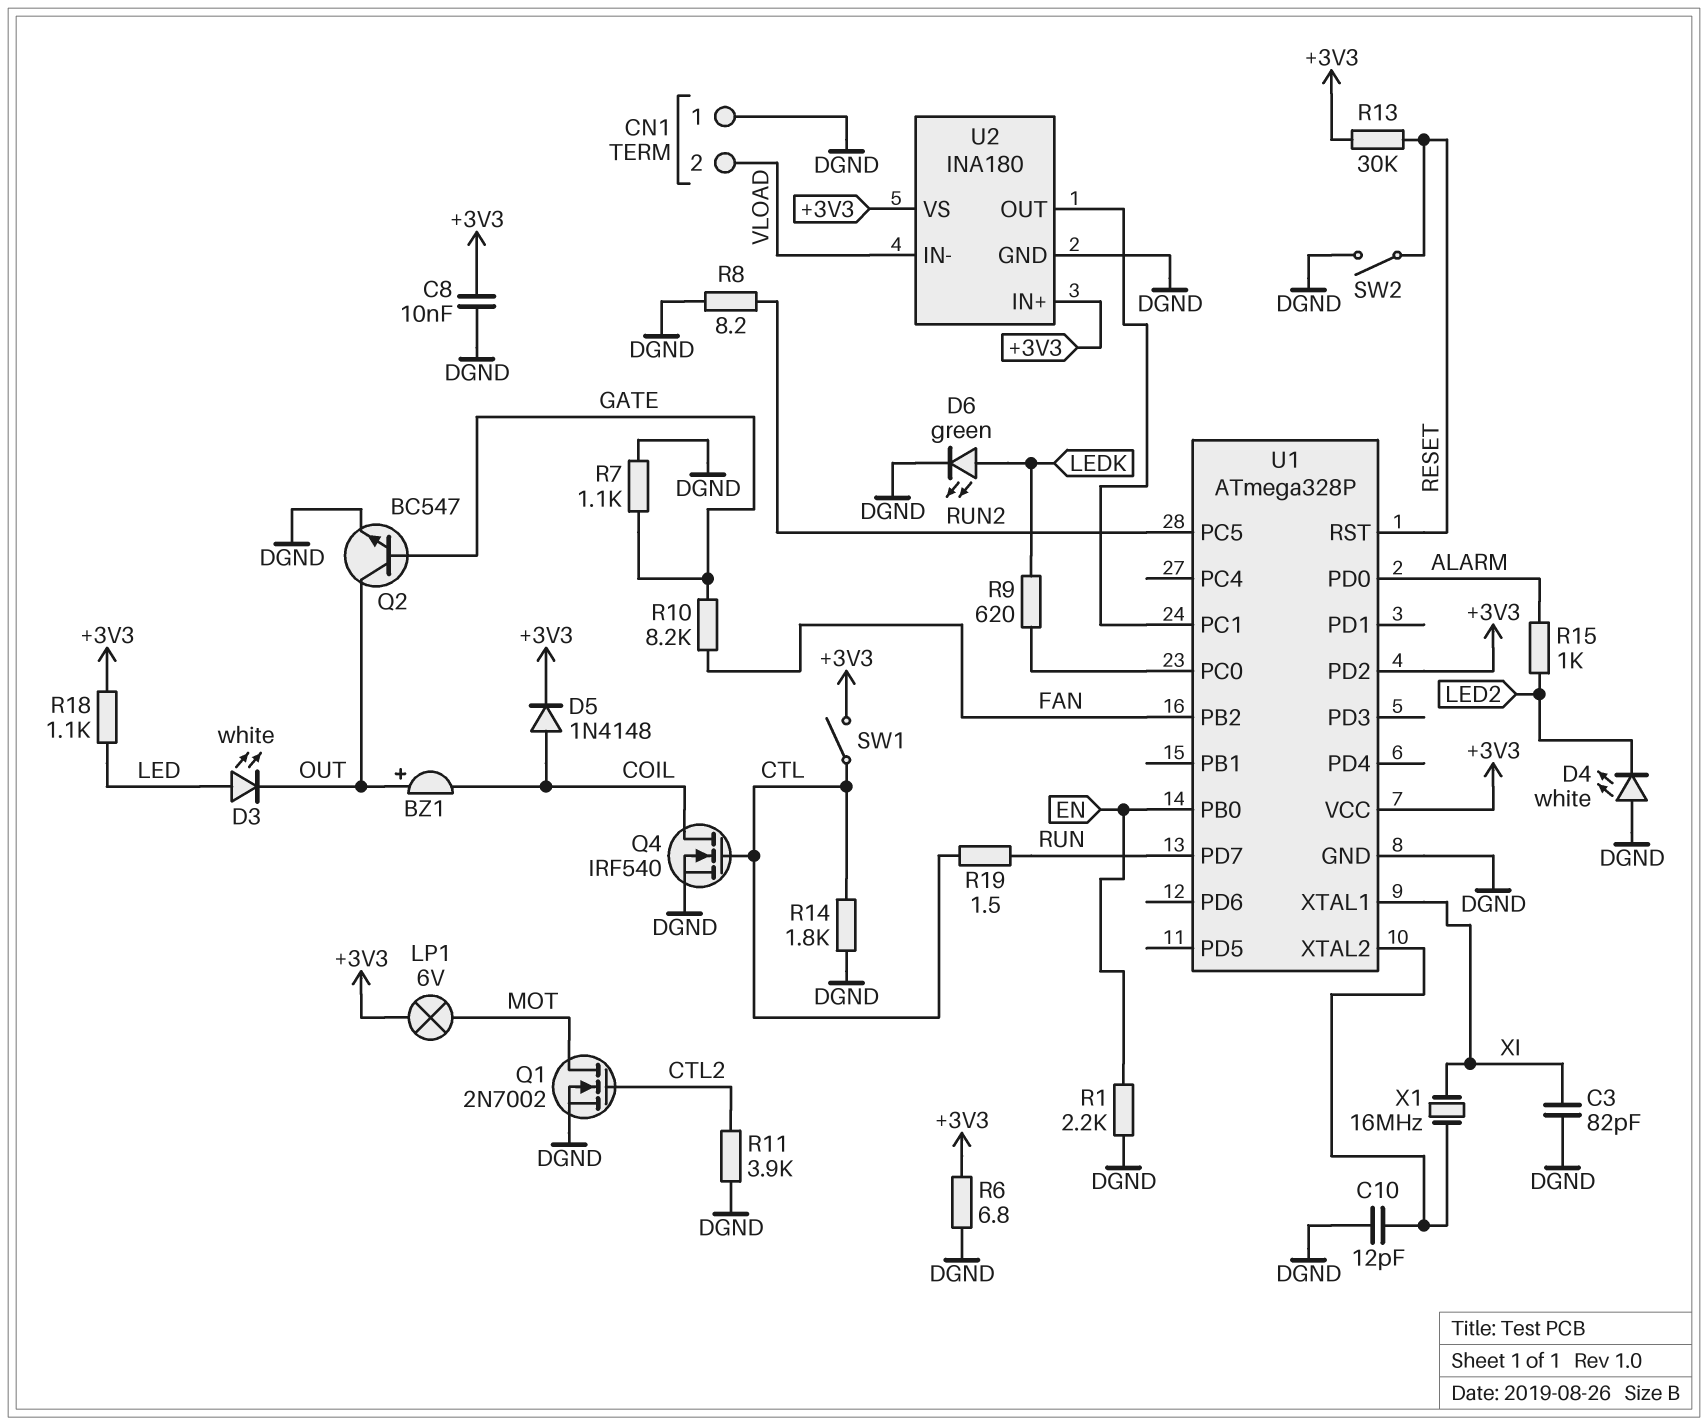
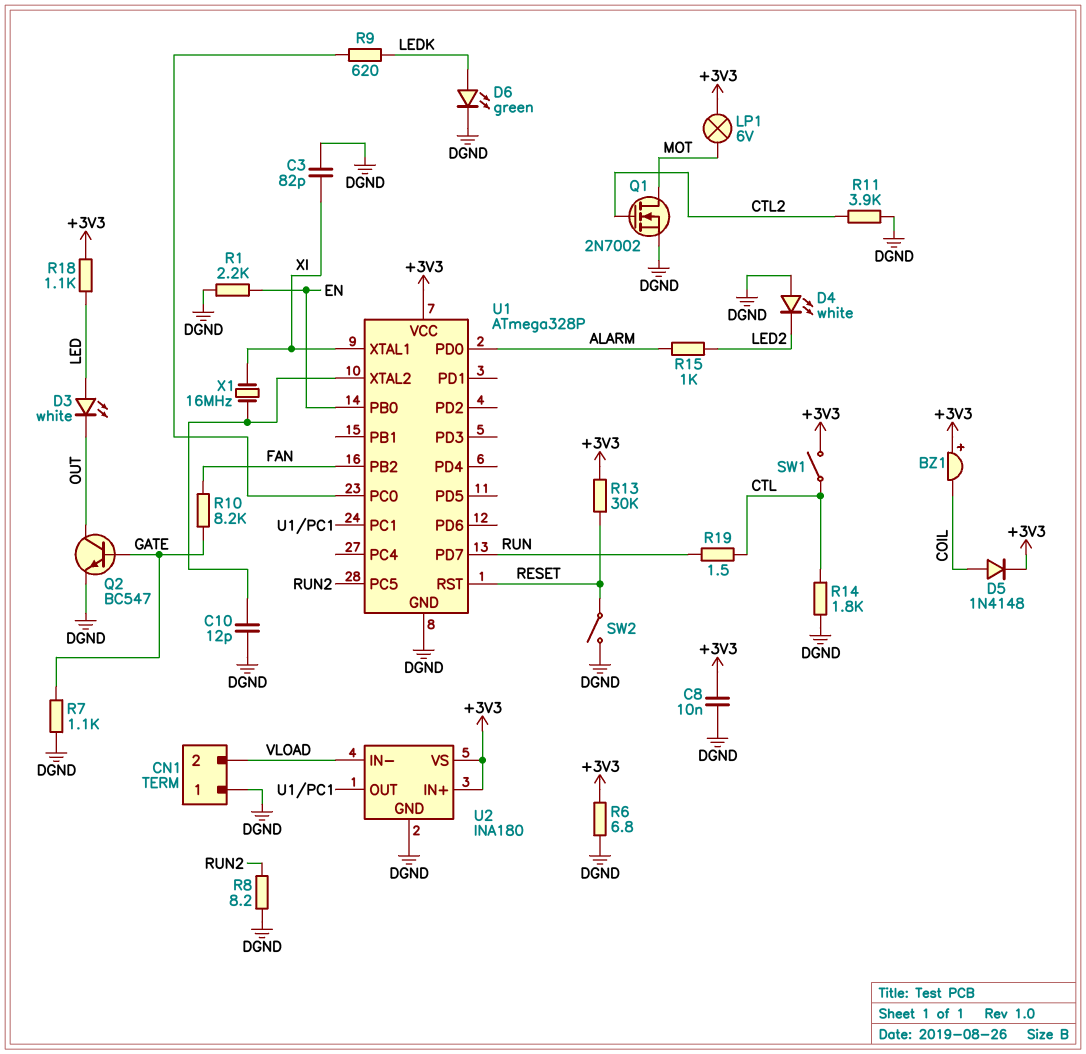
BZ1: buzzer (plus OUT, minus COIL) -> buzzer (plus +3V3, minus COIL)
Q4: NMOS IRF540 (G CTL, D COIL, S DGND) -> none
U1 pin PD2: +3V3 -> none

